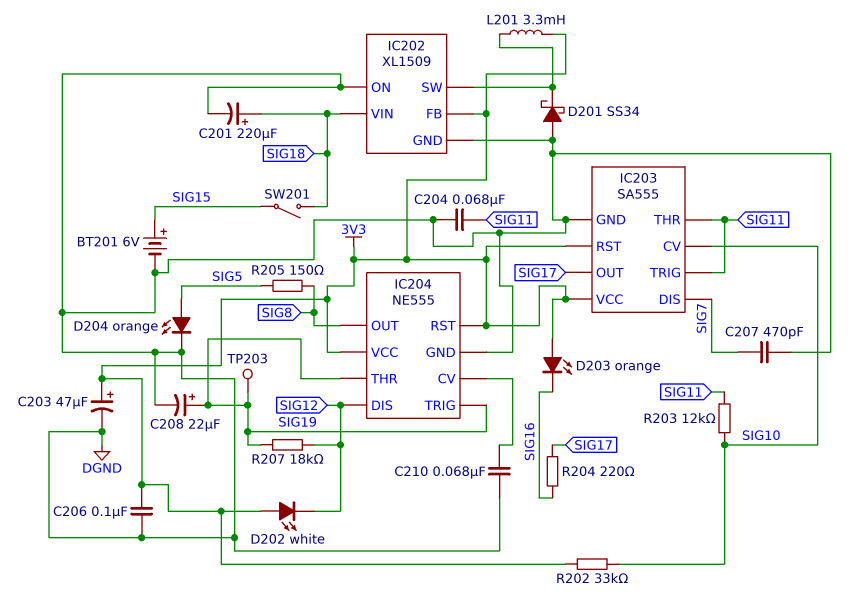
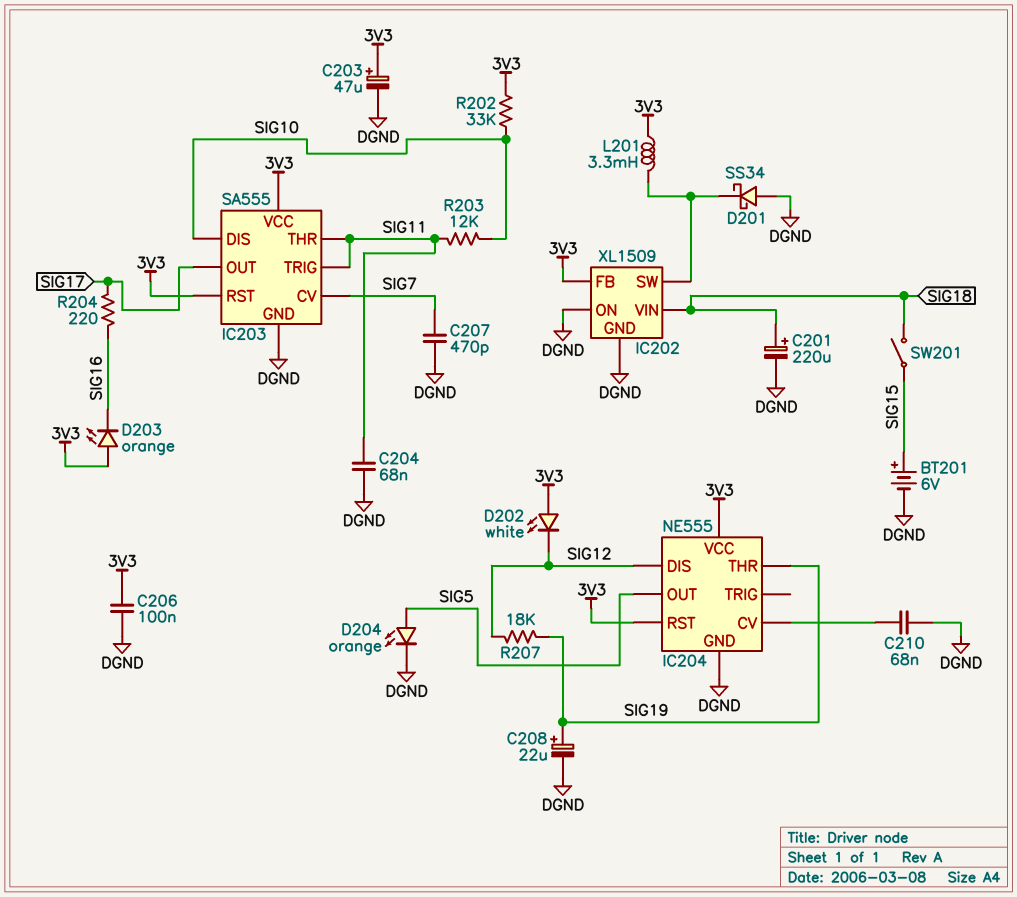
IC203 pin CV: SIG10 -> SIG7
IC203 pin DIS: SIG7 -> SIG10
IC204 pin OUT: SIG8 -> SIG5
IC204 pin TRIG: SIG19 -> none
R205: 150 (SIG5, SIG8) -> none
TP203: test point (SIG19) -> none

